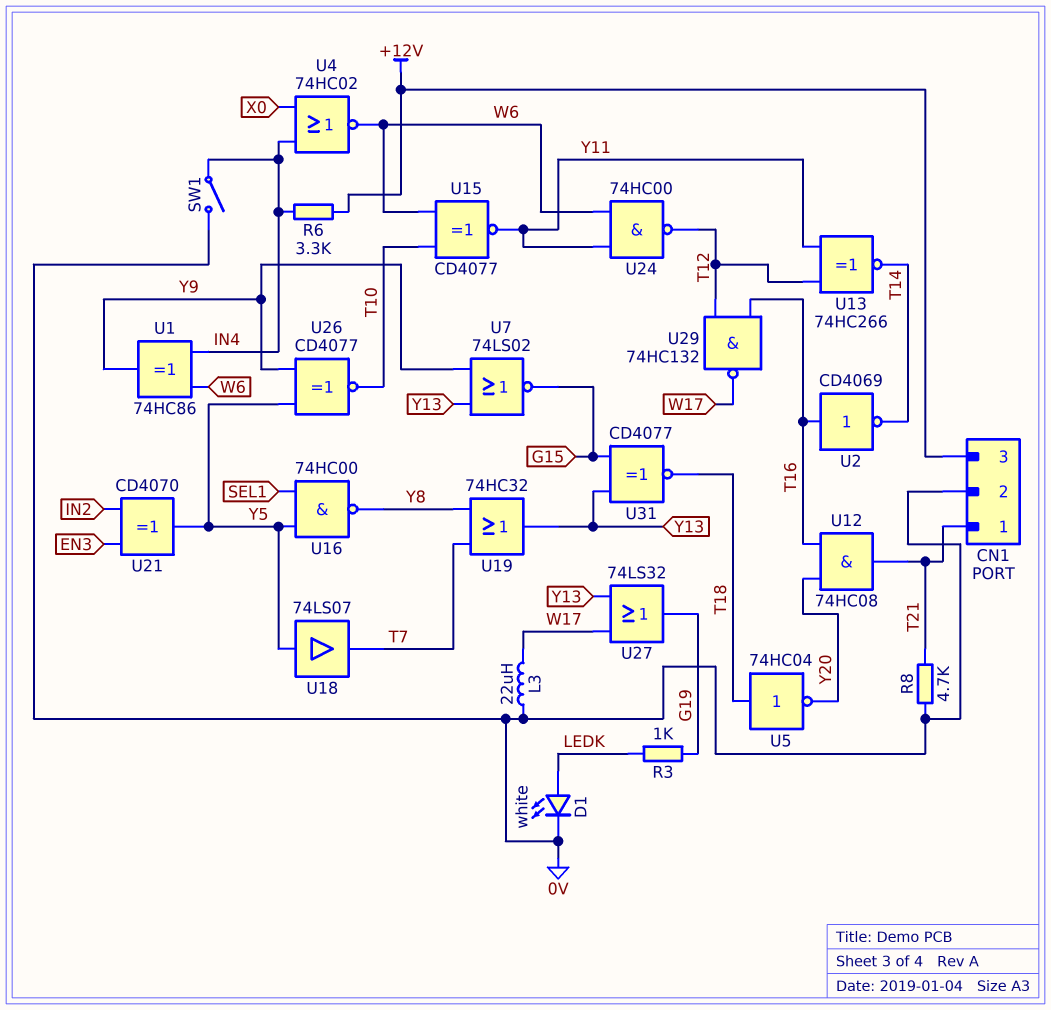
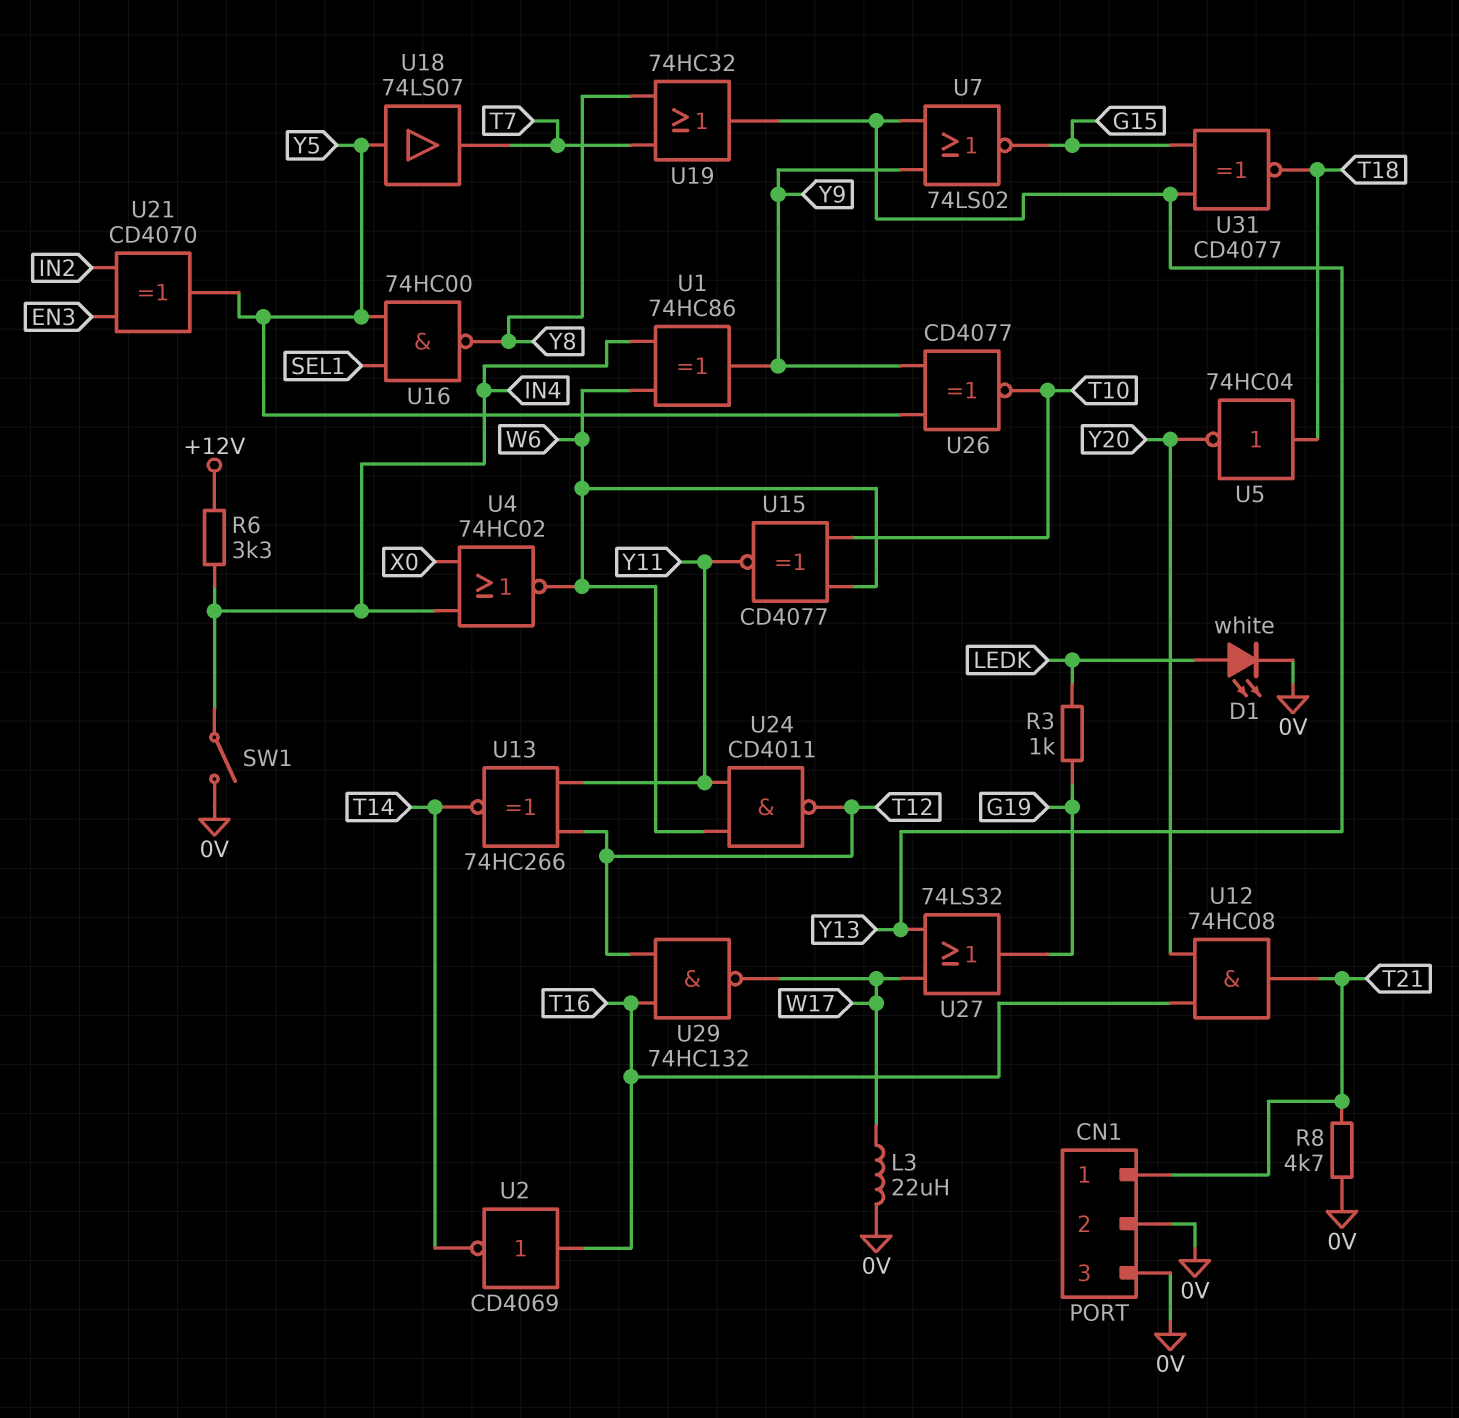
CN1 pin 3: +12V -> 0V
U24: NAND 74HC00 (in W6, in Y11, out T12) -> NAND CD4011 (in W6, in Y11, out T12)

